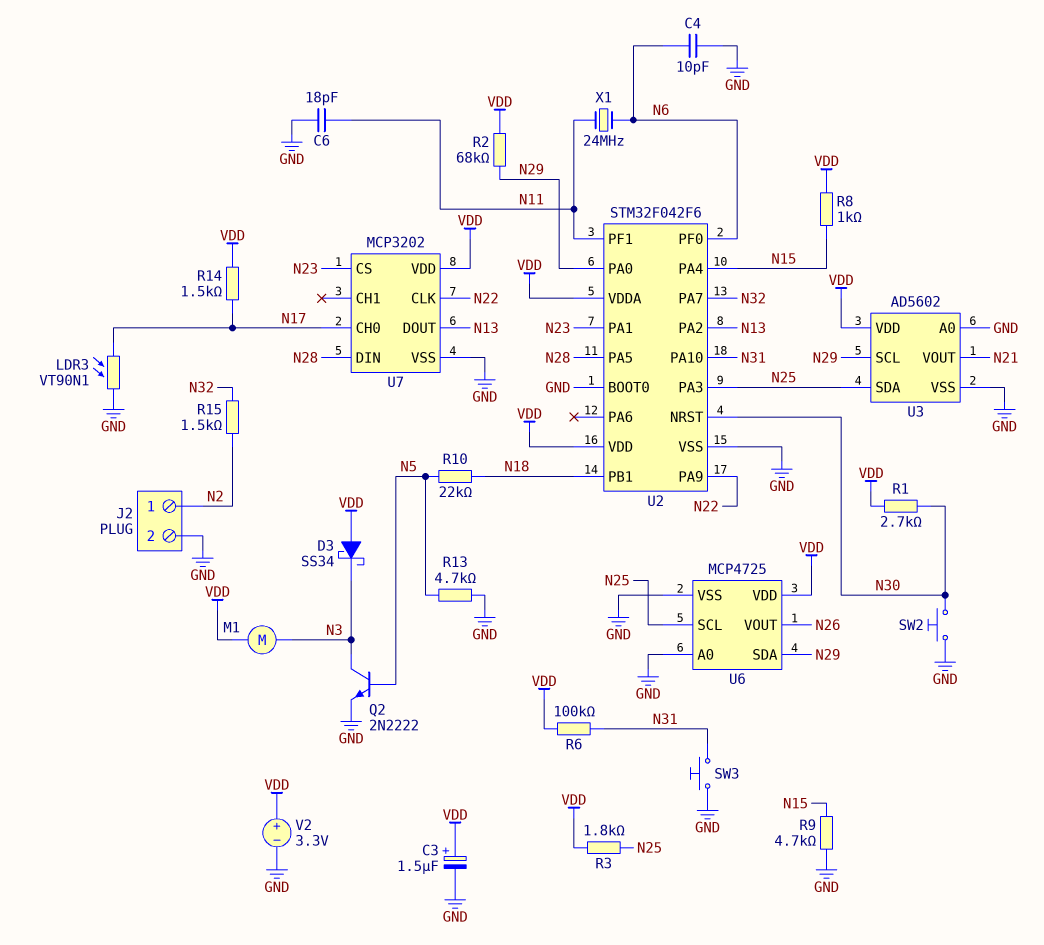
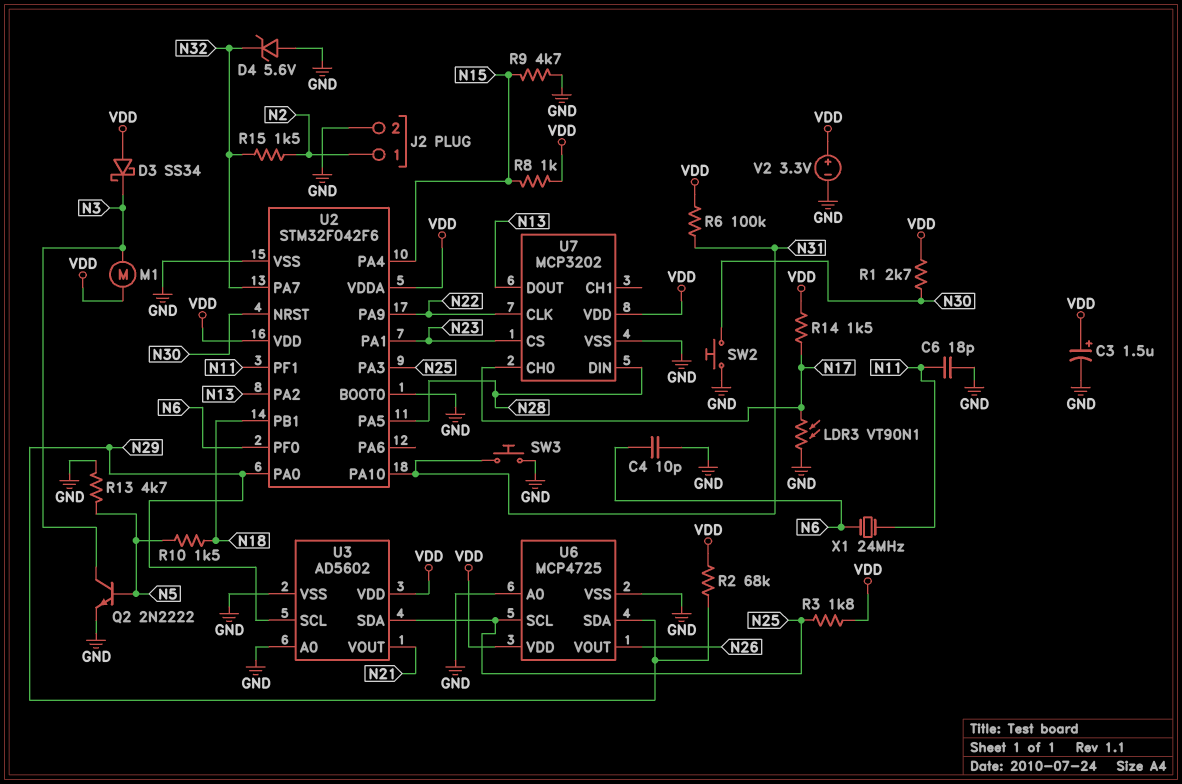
D4: none -> zener 5.6V (A GND, K N32)
R10: 22k (N5, N18) -> 1.5k (N5, N18)

